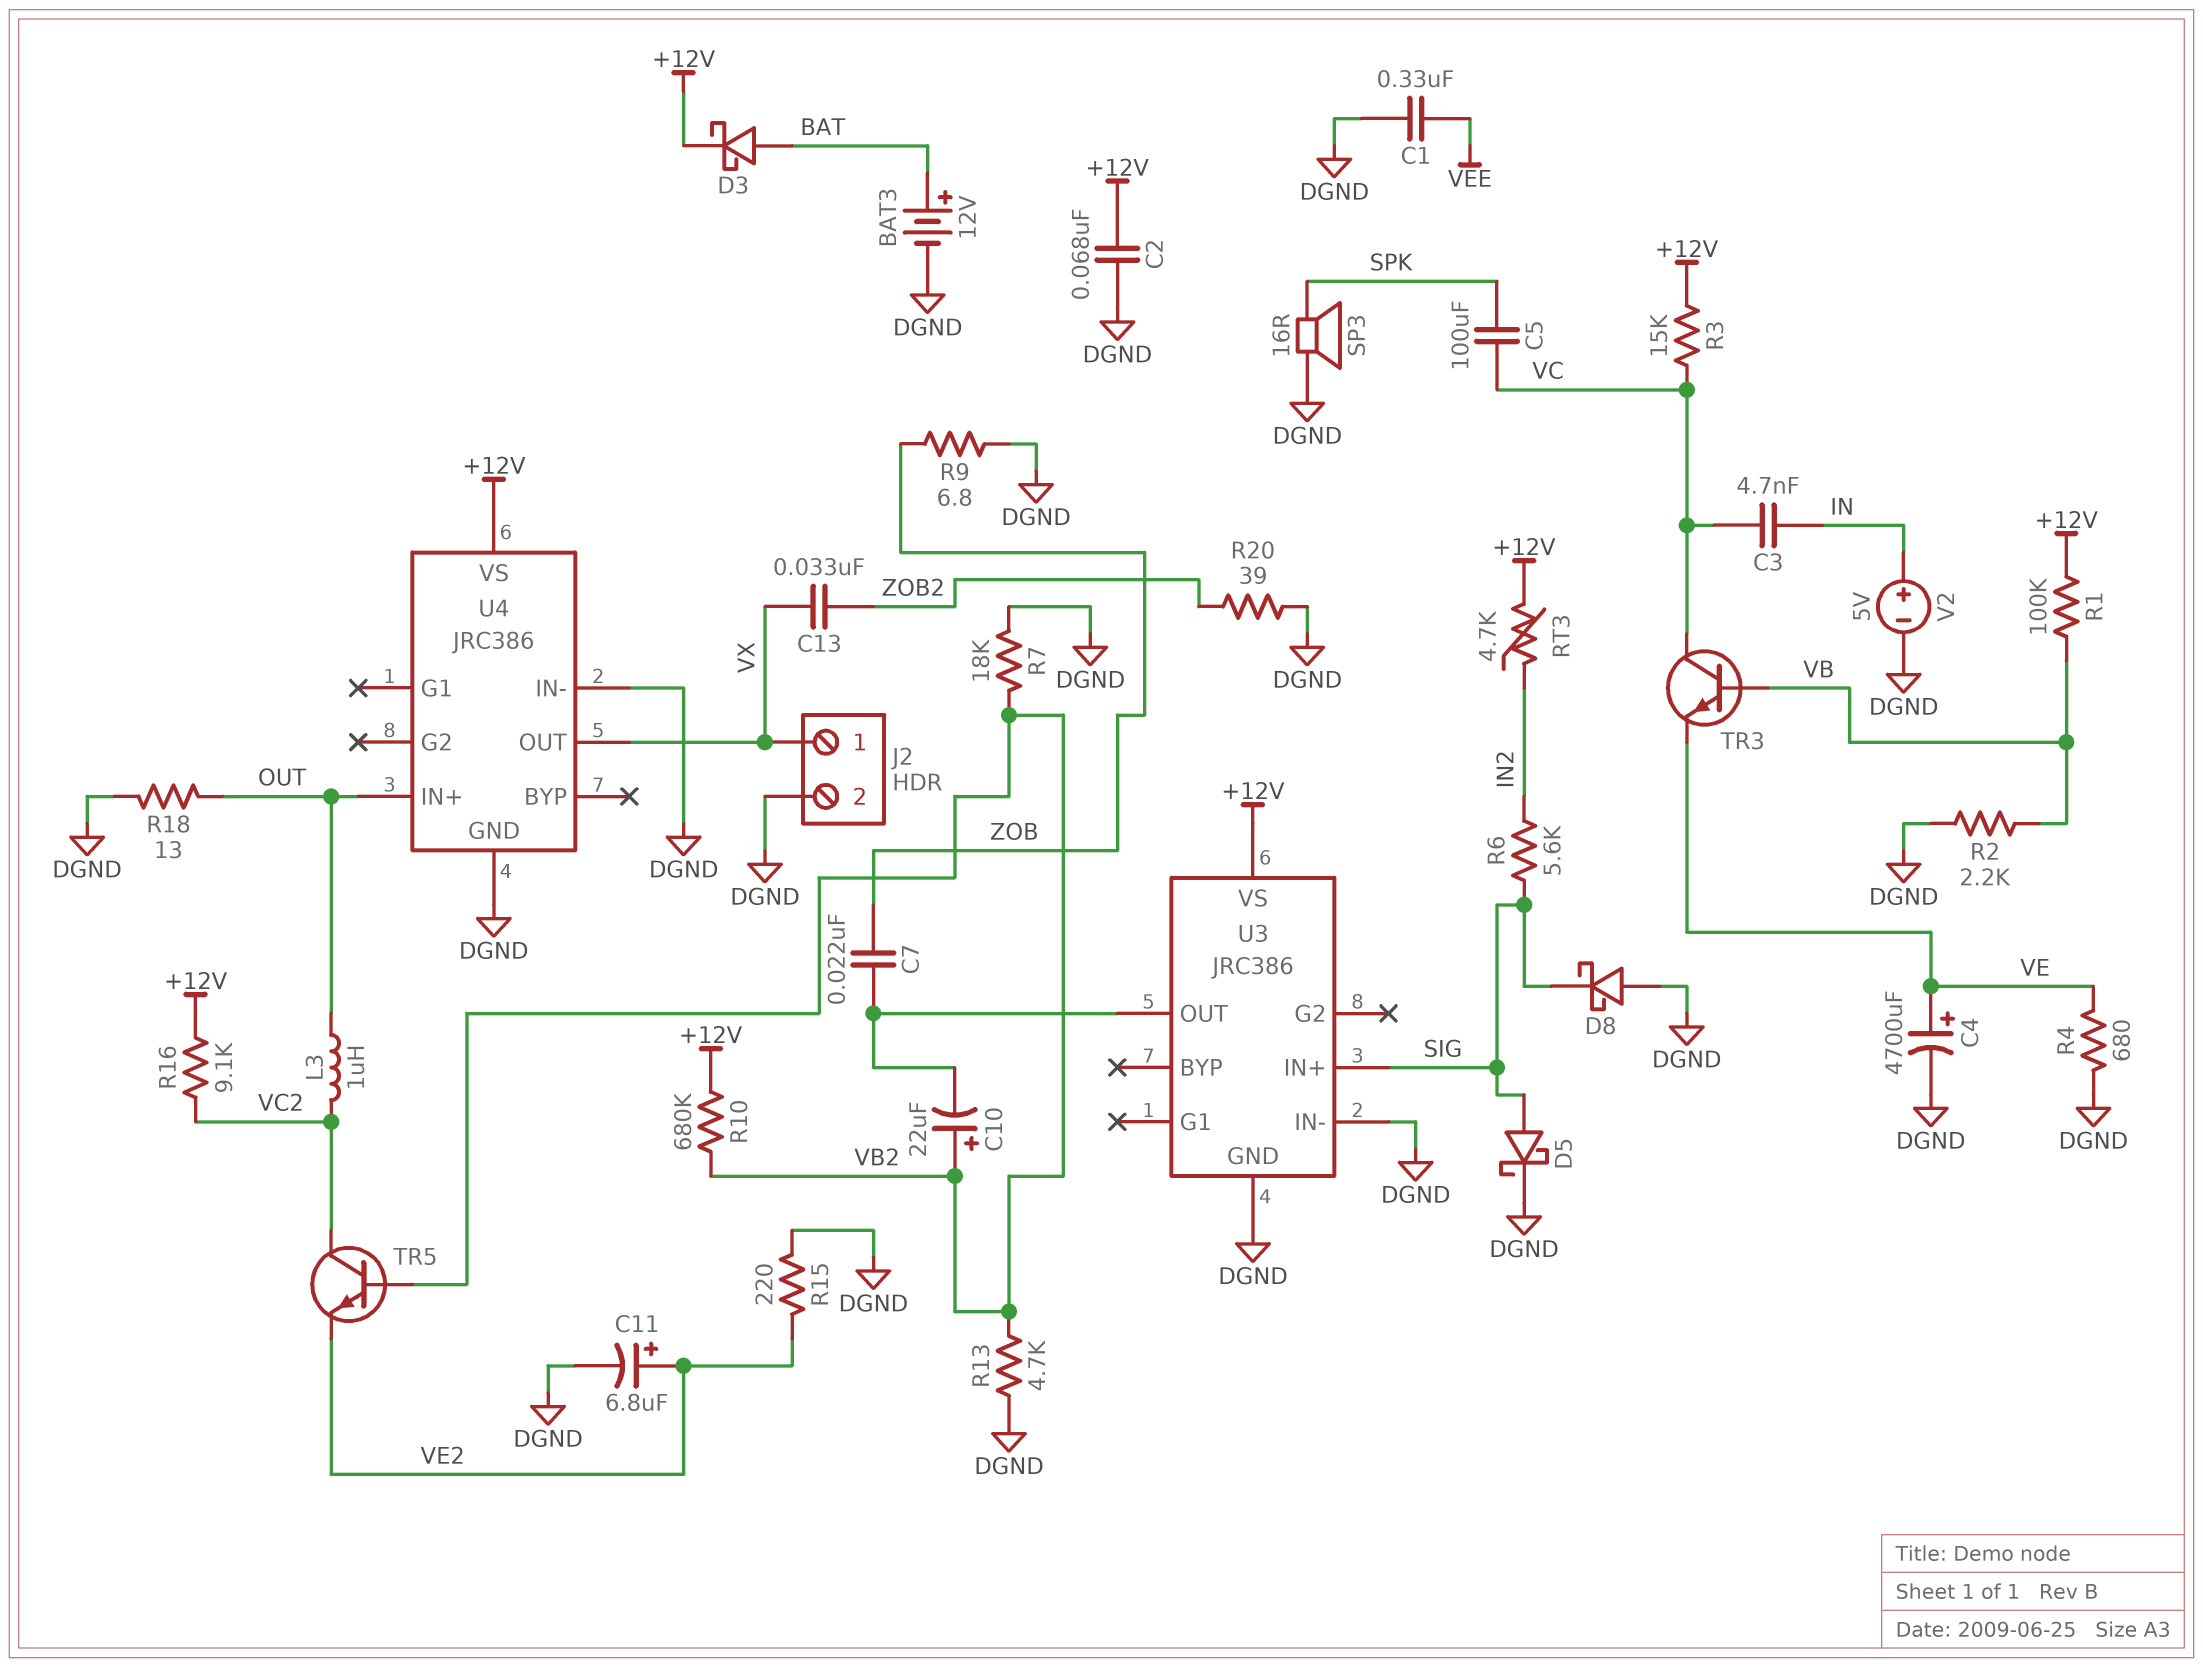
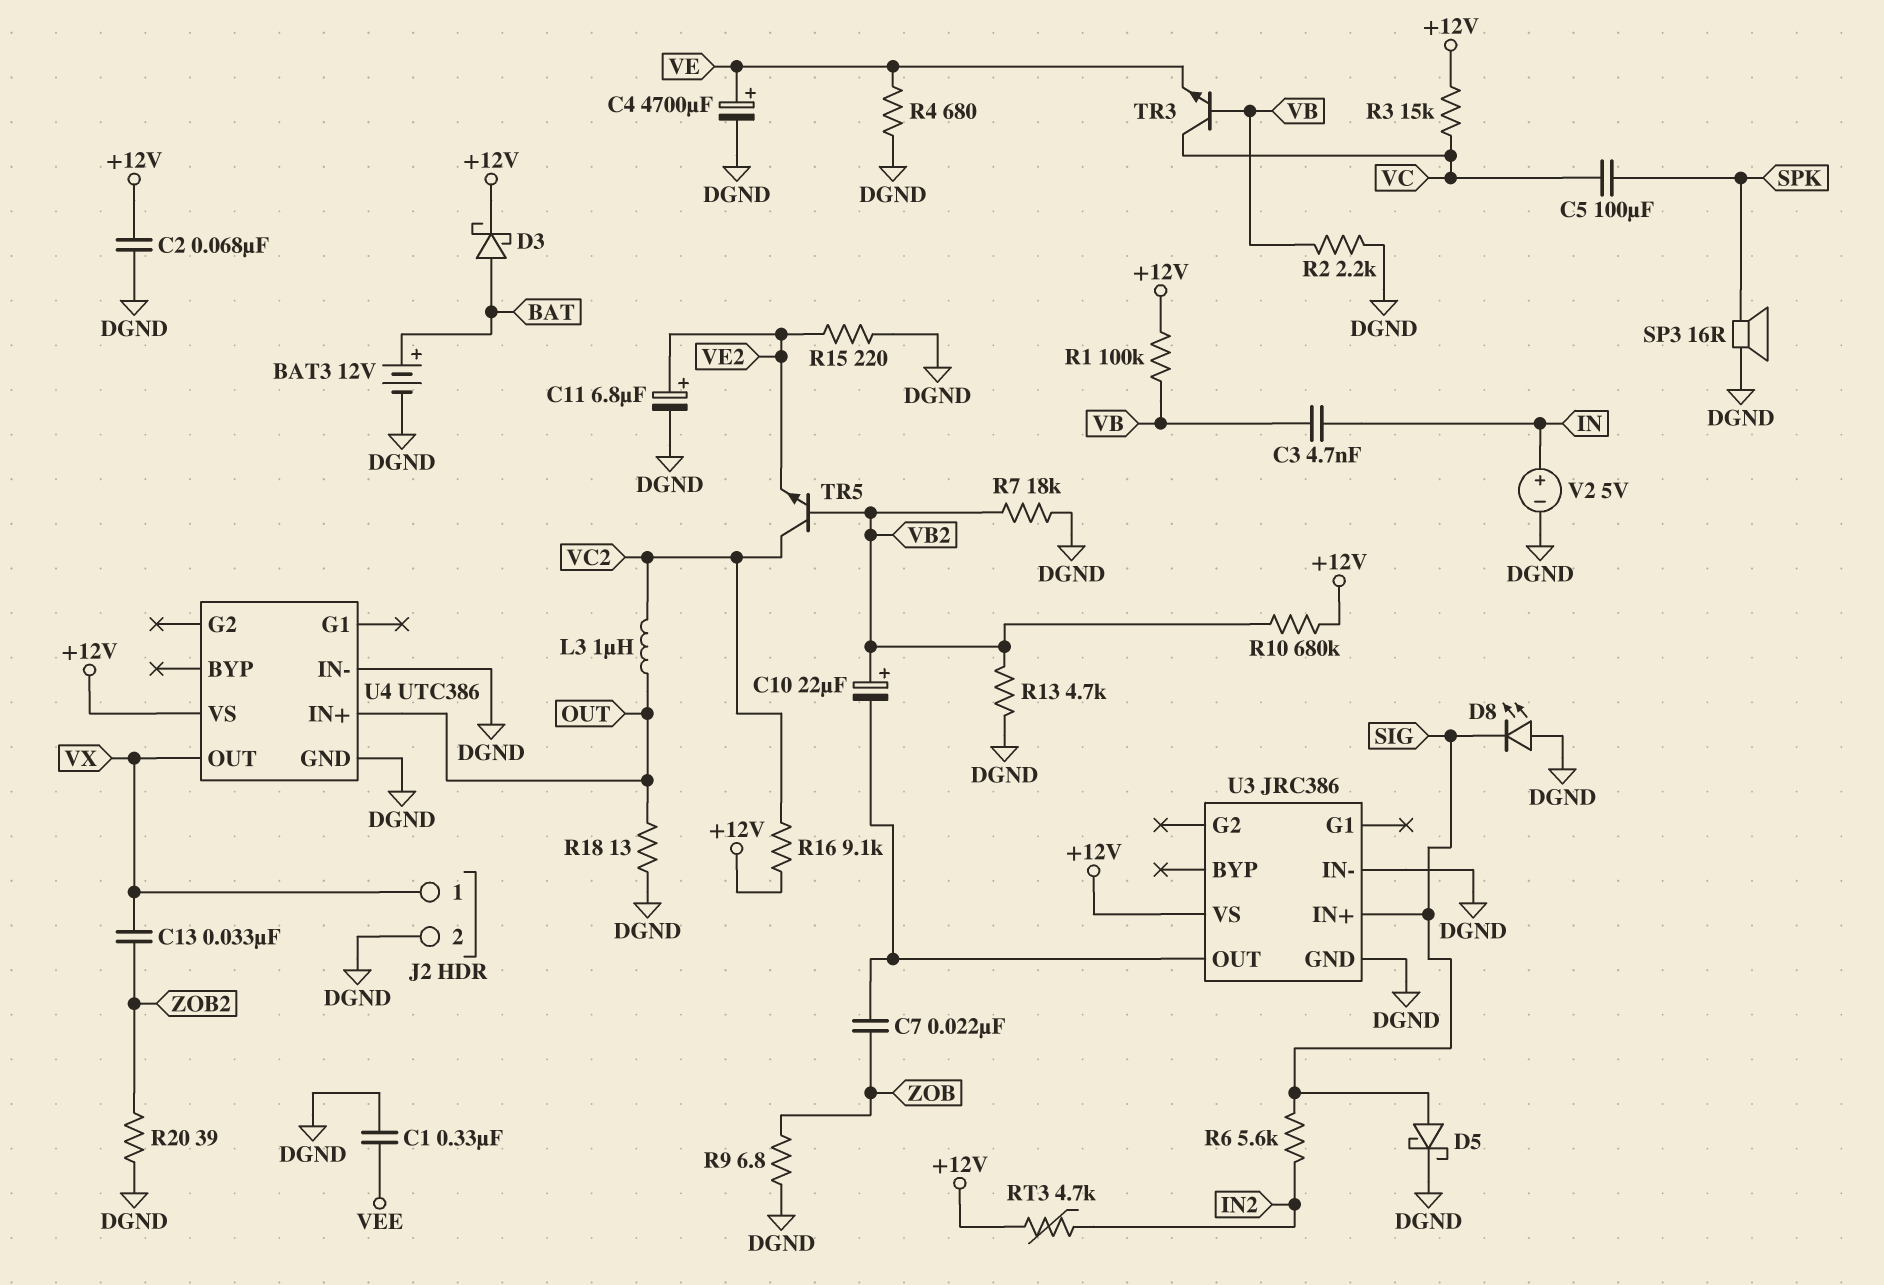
C3: 4.7nF (IN, VC) -> 4.7nF (IN, VB)
D8: schottky (A DGND, K SIG) -> LED (A DGND, K SIG)
U4: JRC386 -> UTC386

